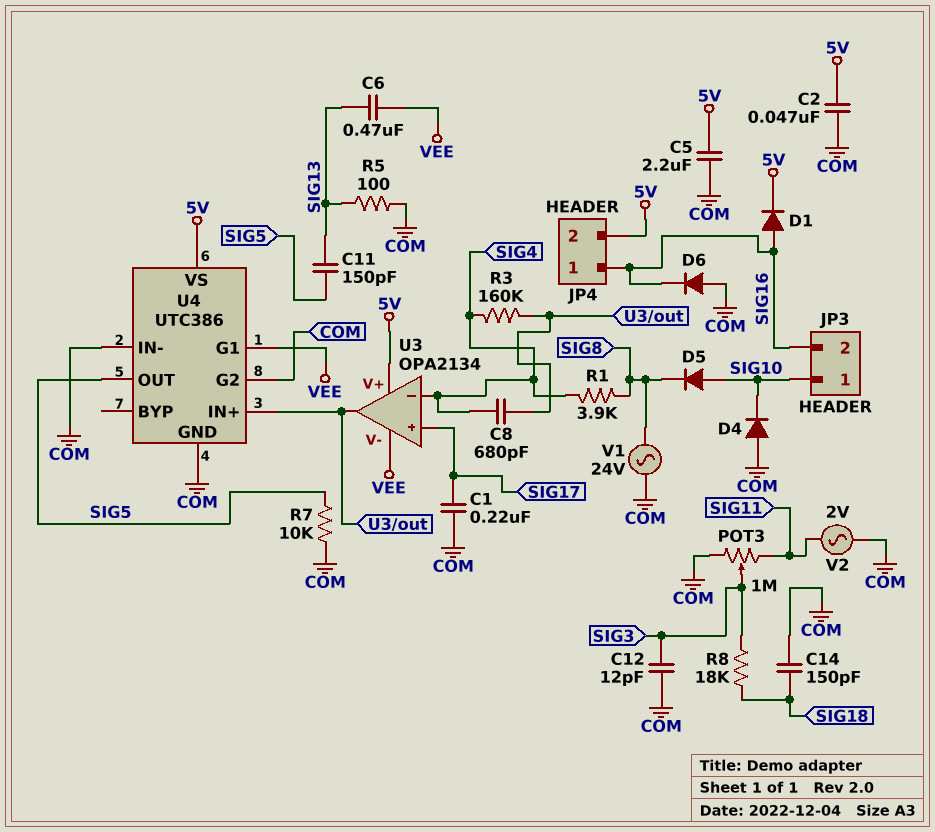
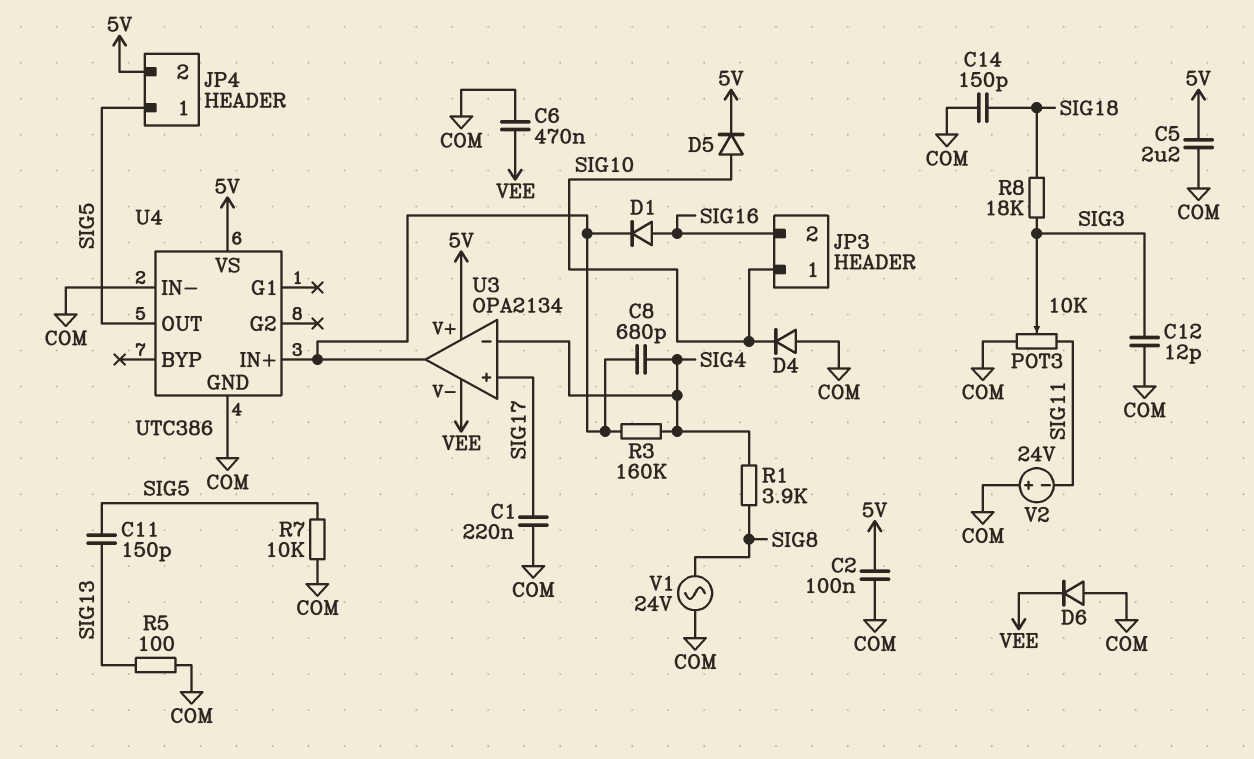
C2: 47nF (5V, COM) -> 100nF (5V, COM)
C6: 470nF (SIG13, VEE) -> 470nF (COM, VEE)
D1: diode (A SIG16, K 5V) -> diode (A SIG16, K U3/out)
D5: diode (A SIG10, K SIG8) -> diode (A SIG10, K 5V)
D6: diode (A COM, K SIG16) -> diode (A COM, K VEE)
JP4 pin 1: SIG16 -> SIG5
POT3: 1M (COM, SIG11, wiper SIG3) -> 10k (COM, SIG11, wiper SIG3)
U4 pin G1: VEE -> none
U4 pin G2: COM -> none
V2: AC 2V (COM, SIG11) -> 24V (plus COM, minus SIG11)

